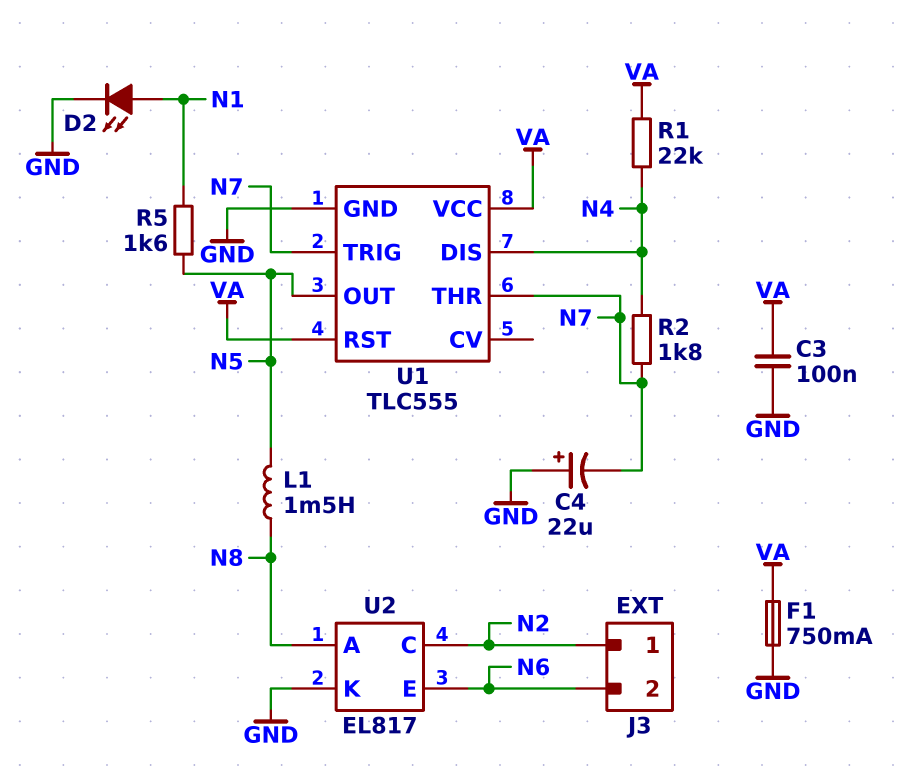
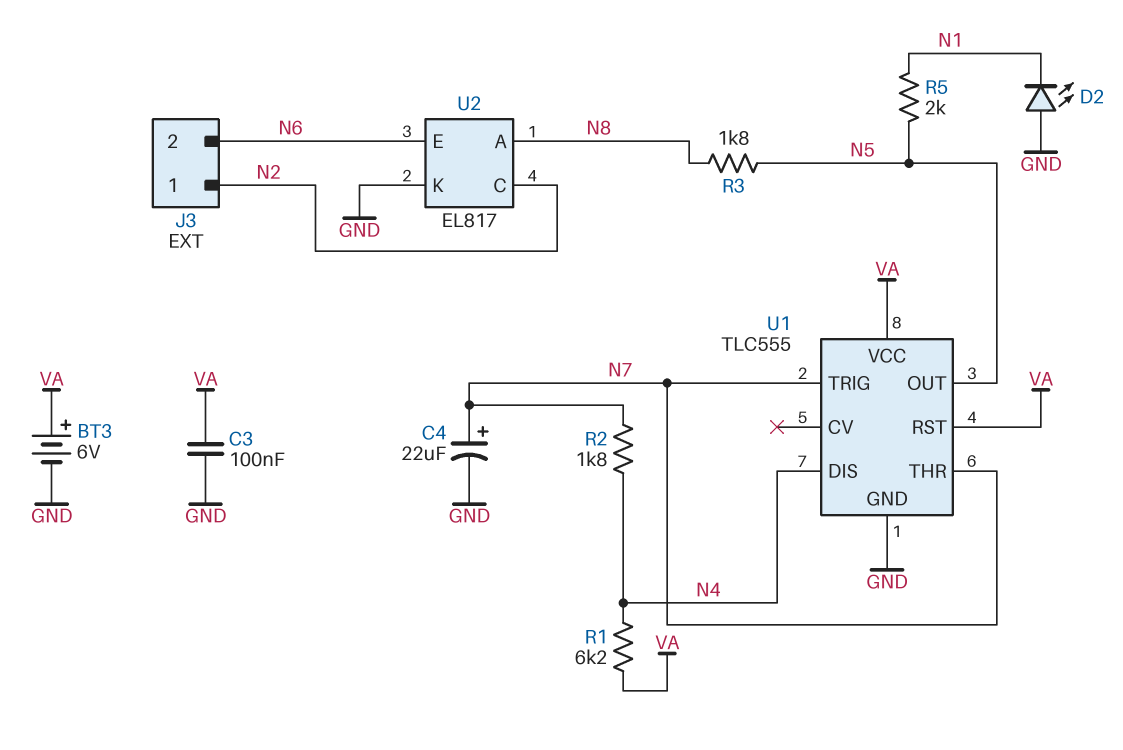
BT3: none -> 6V (plus VA, minus GND)
C4: 22uF (plus GND, minus N7) -> 22uF (plus N7, minus GND)
D2: LED (A N1, K GND) -> LED (A GND, K N1)
F1: 750mA (GND, VA) -> none
L1: 1.5mH (N5, N8) -> none
R1: 22k (N4, VA) -> 6.2k (N4, VA)
R3: none -> 1.8k (N5, N8)
R5: 1.6k (N1, N5) -> 2k (N1, N5)

